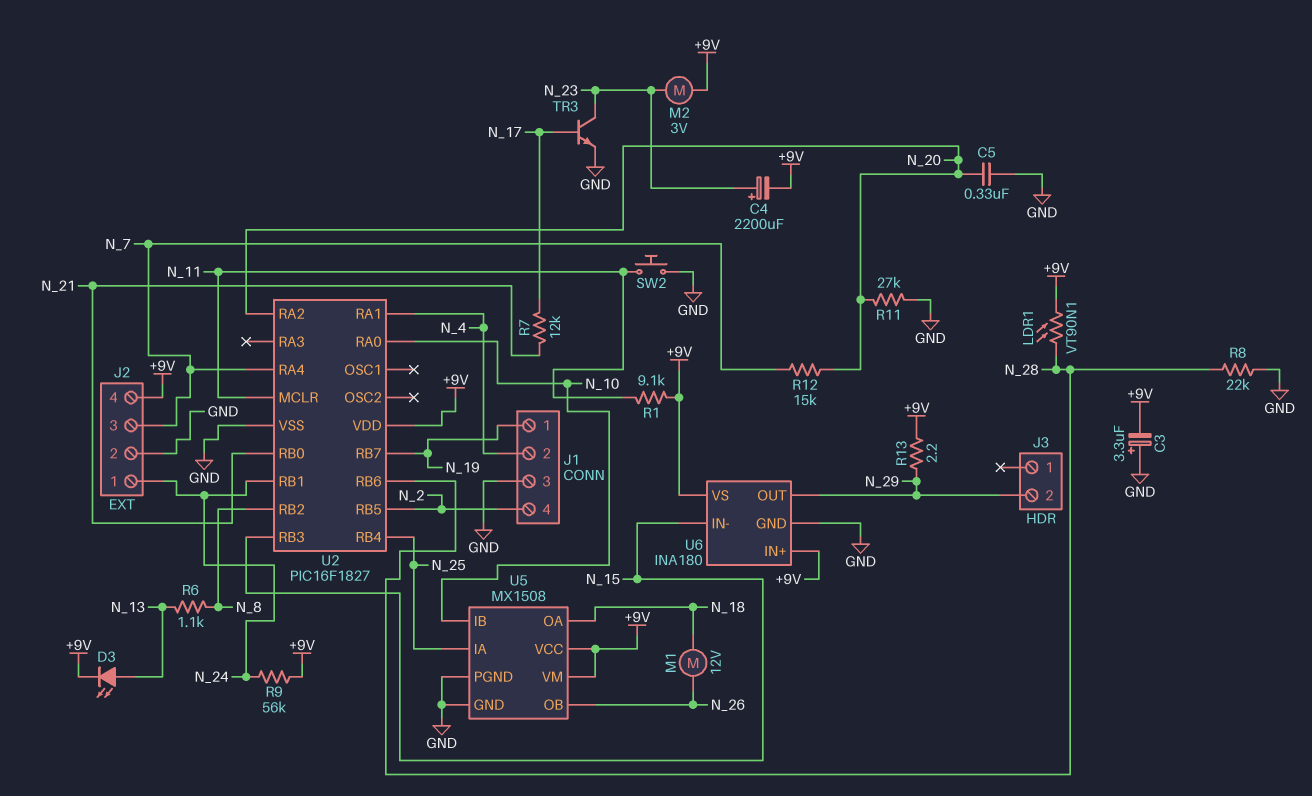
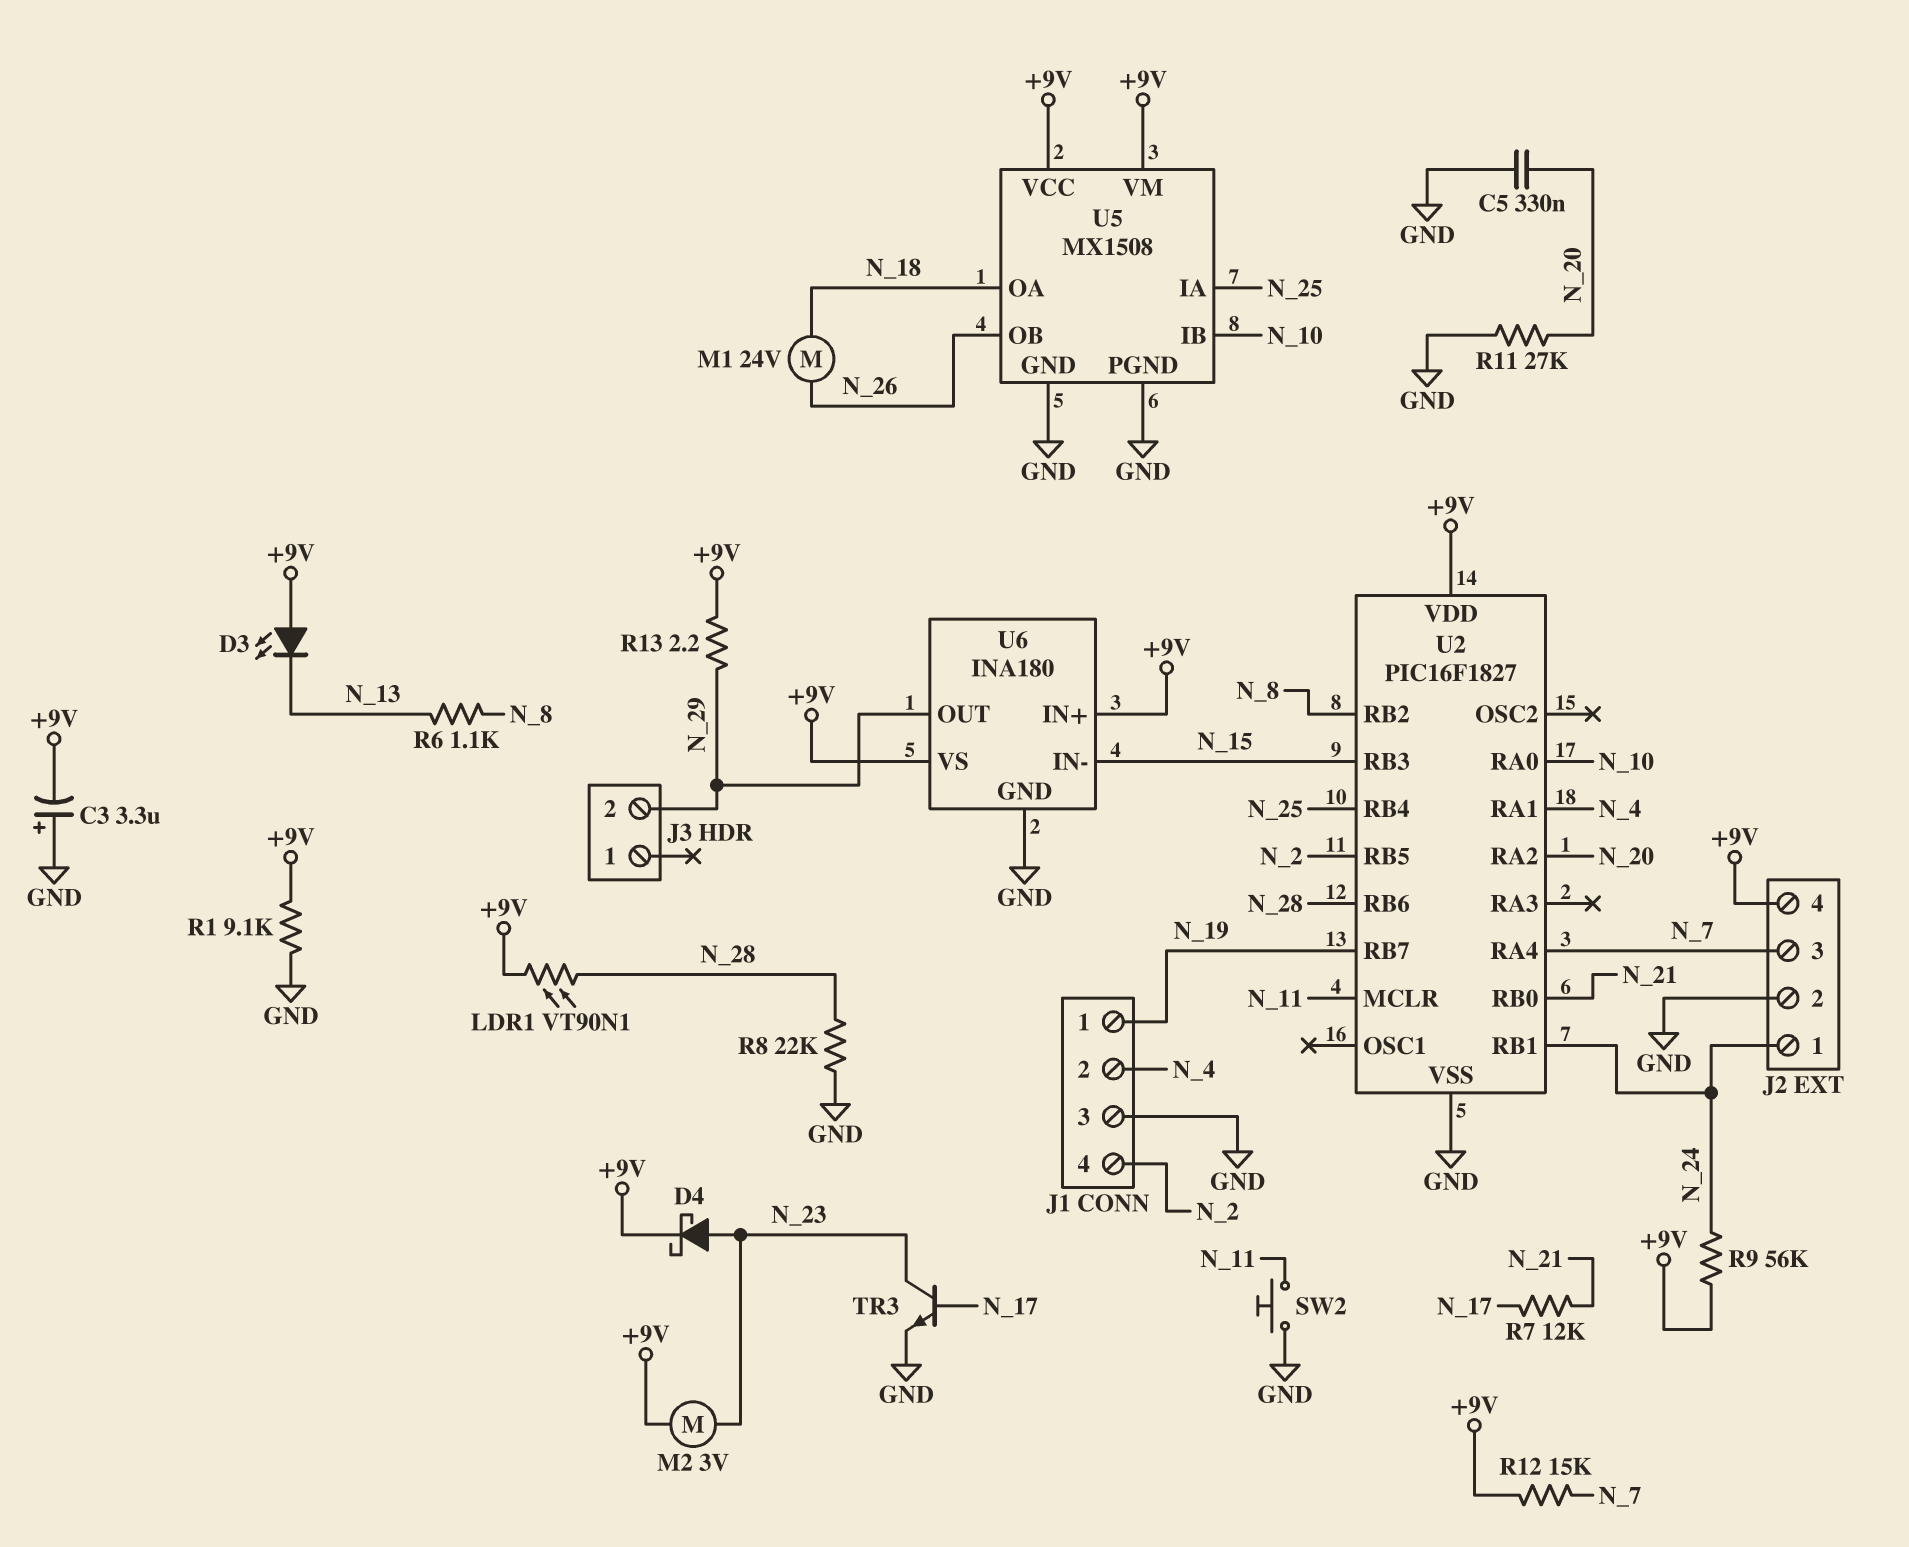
C4: 2200uF (plus N_23, minus +9V) -> none
D3: LED (A N_13, K +9V) -> LED (A +9V, K N_13)
D4: none -> schottky (A N_23, K +9V)
M1: motor 12V (N_18, N_26) -> motor 24V (N_18, N_26)
R1: 9.1k (+9V, N_11) -> 9.1k (+9V, GND)
R12: 15k (N_7, N_20) -> 15k (+9V, N_7)

